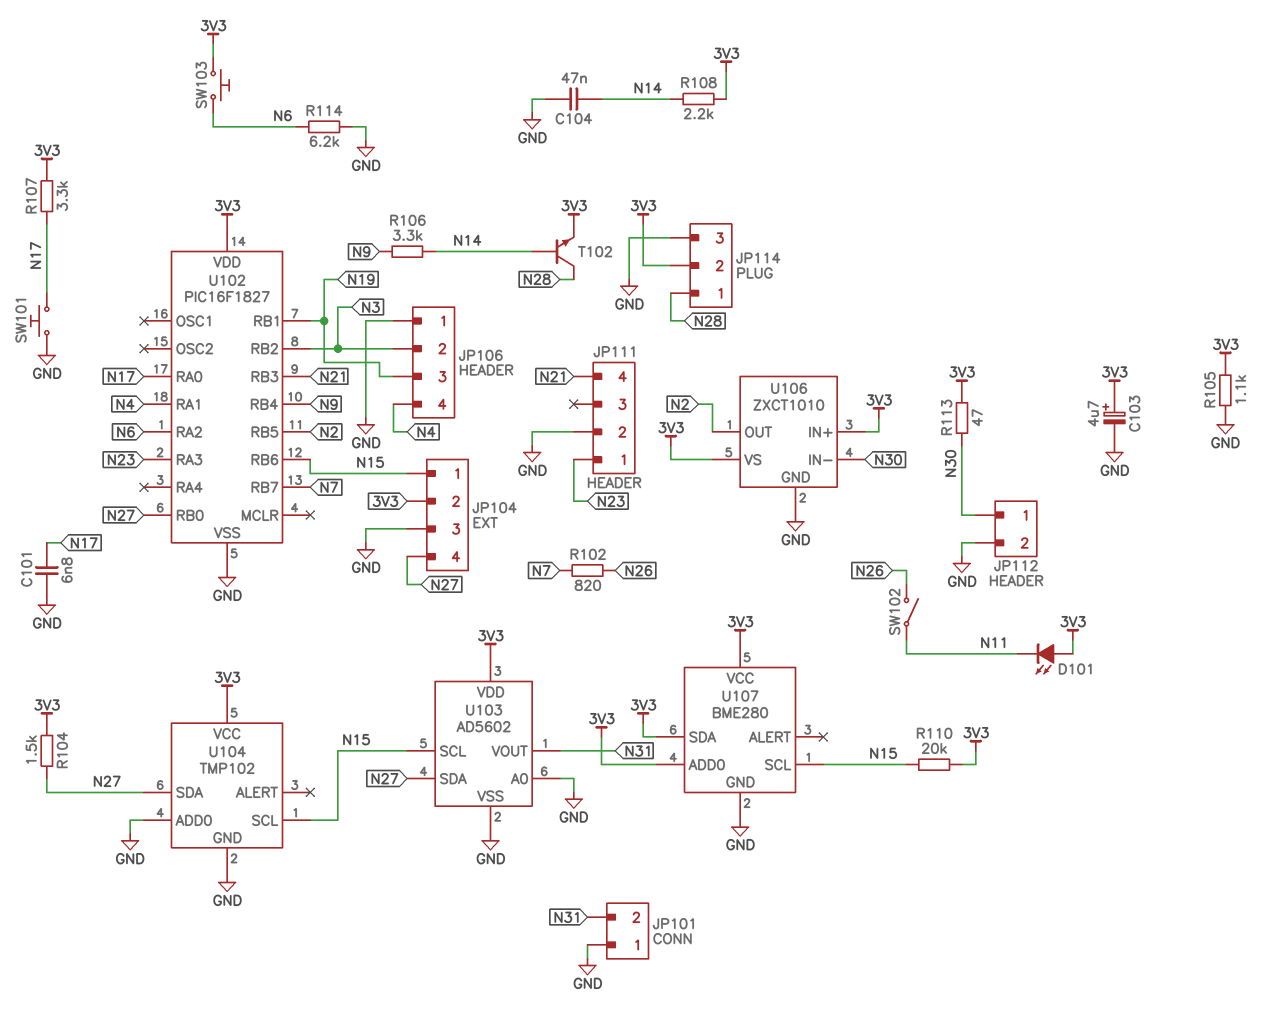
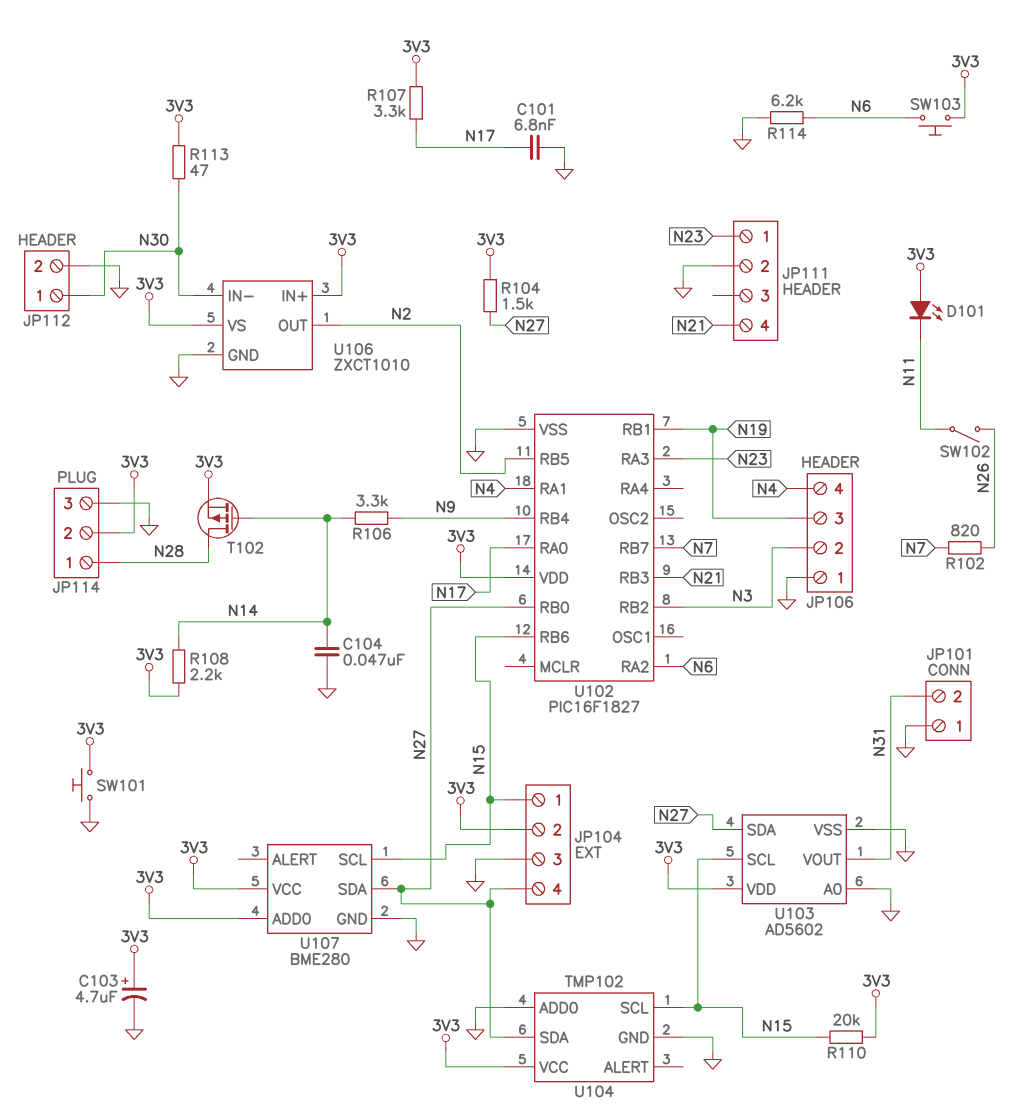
R105: 1.1k (3V3, GND) -> none
SW101: button (GND, N17) -> button (3V3, GND)
T102: NPN (B N14, C N28, E 3V3) -> PMOS (G N14, D N28, S 3V3)
U107 pin SDA: 3V3 -> N27

